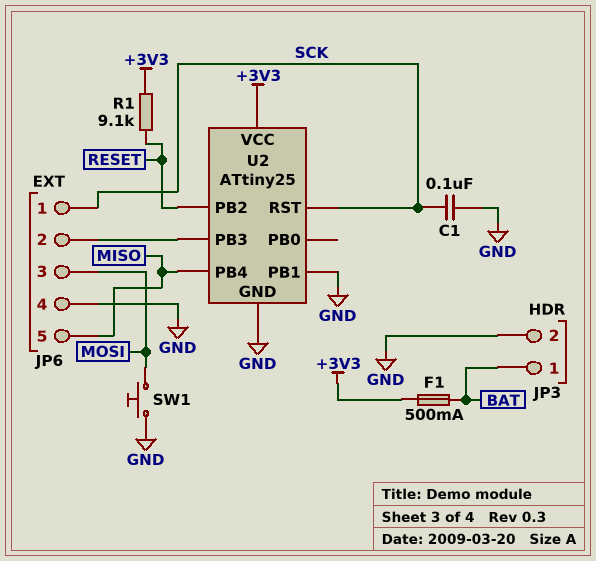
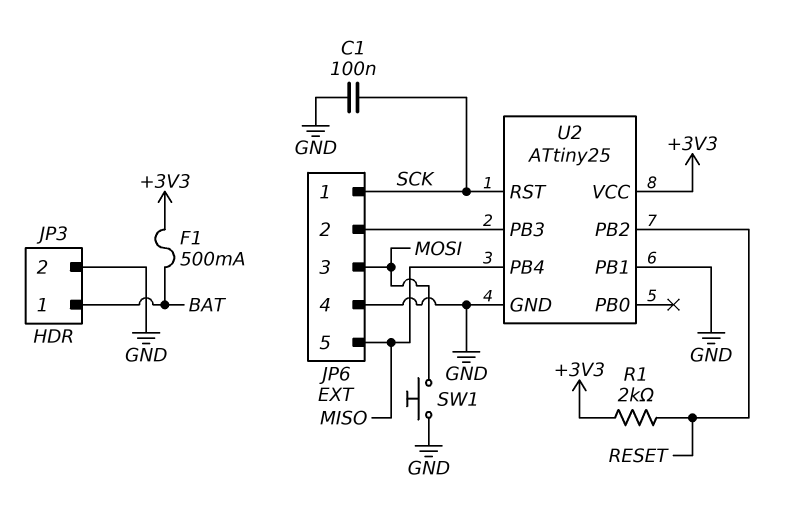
R1: 9.1k (+3V3, RESET) -> 2k (+3V3, RESET)

